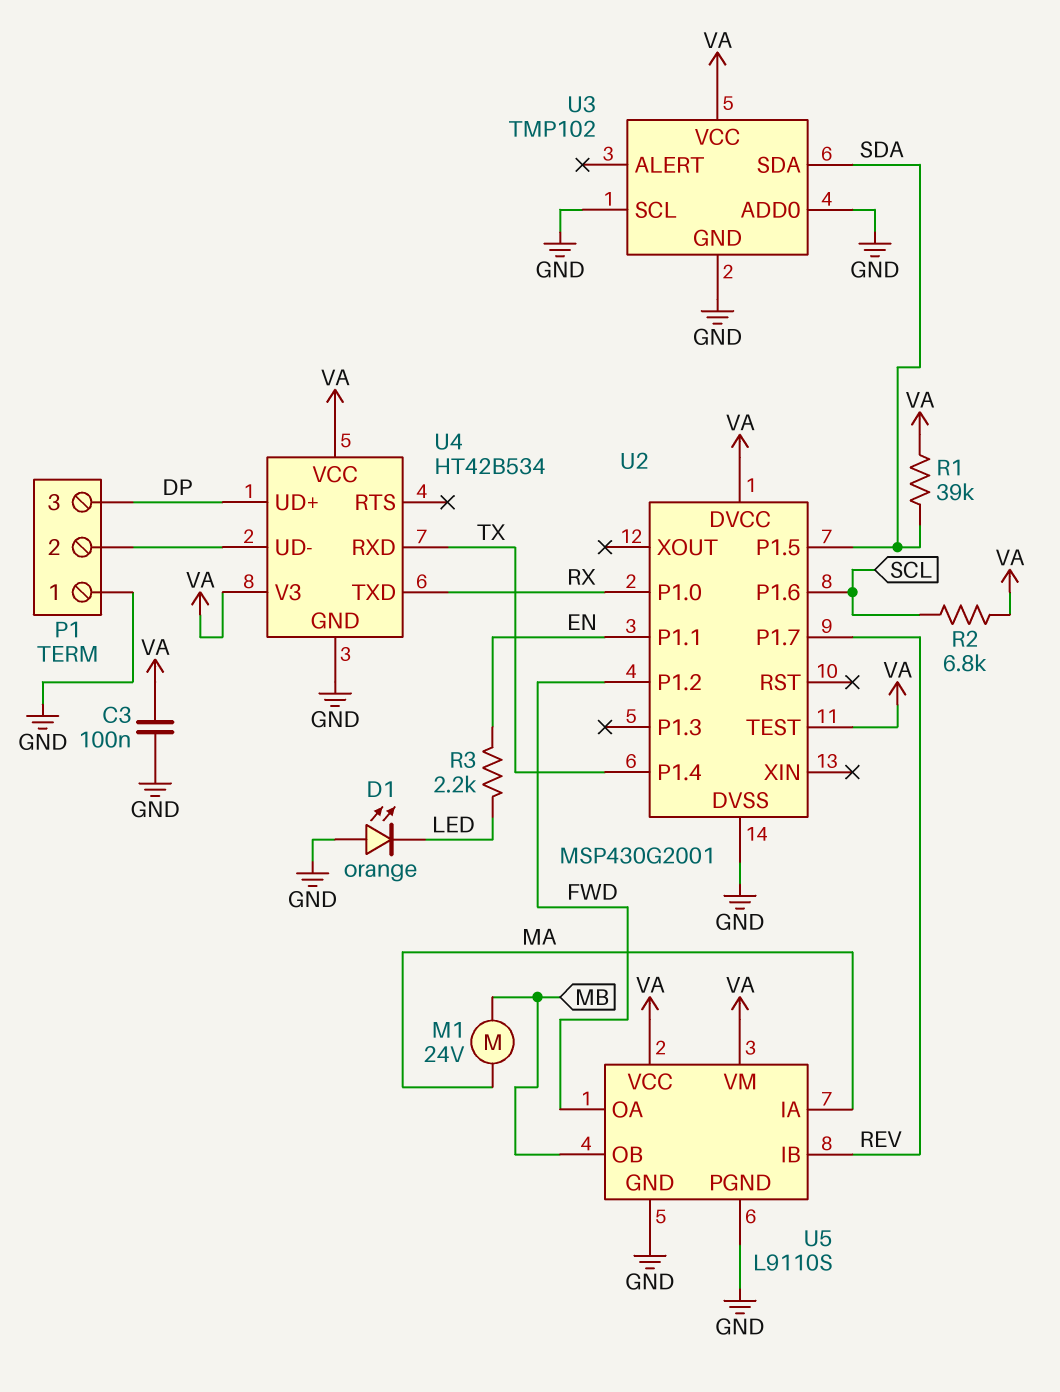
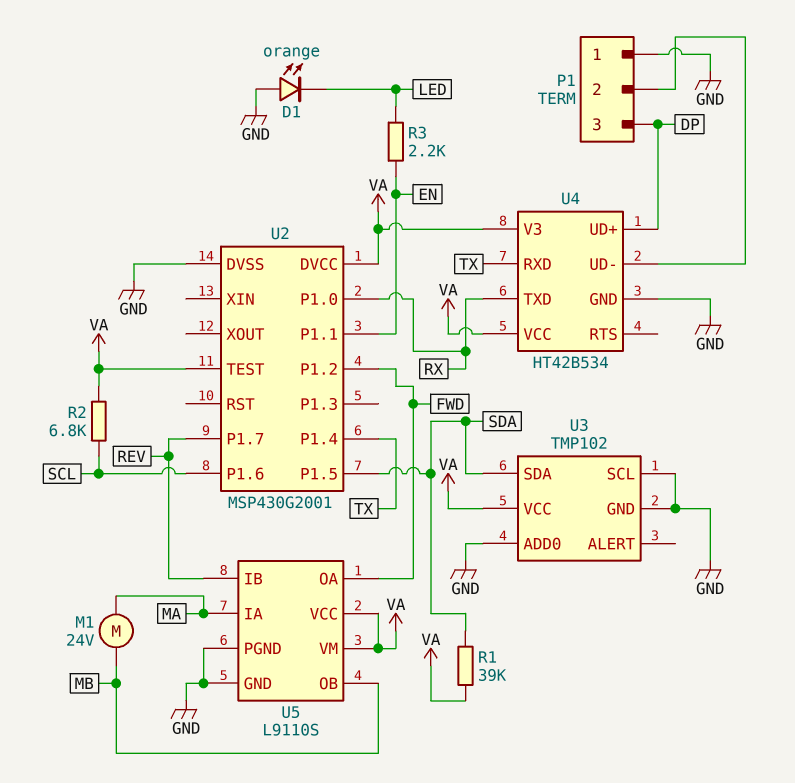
C3: 100nF (GND, VA) -> none

